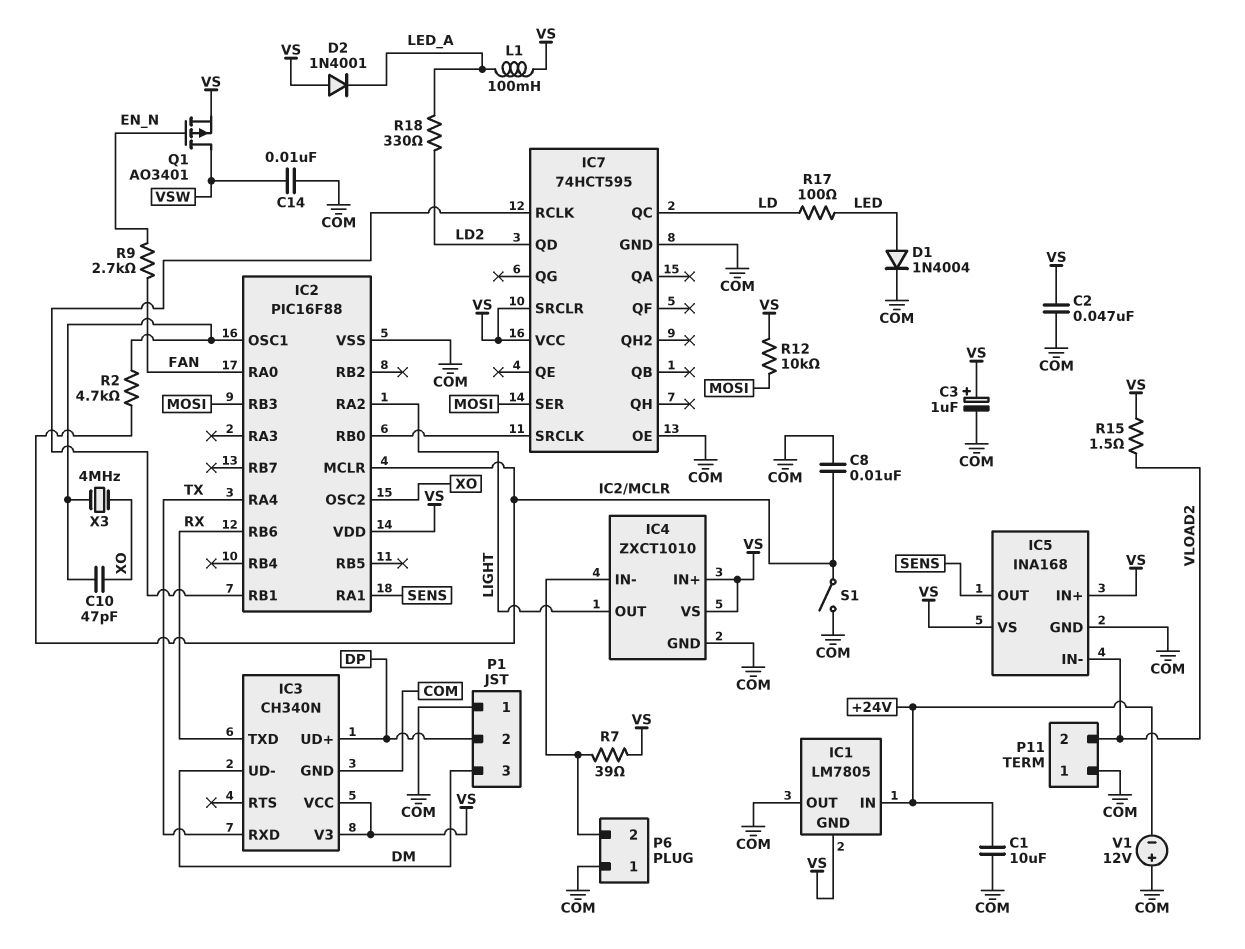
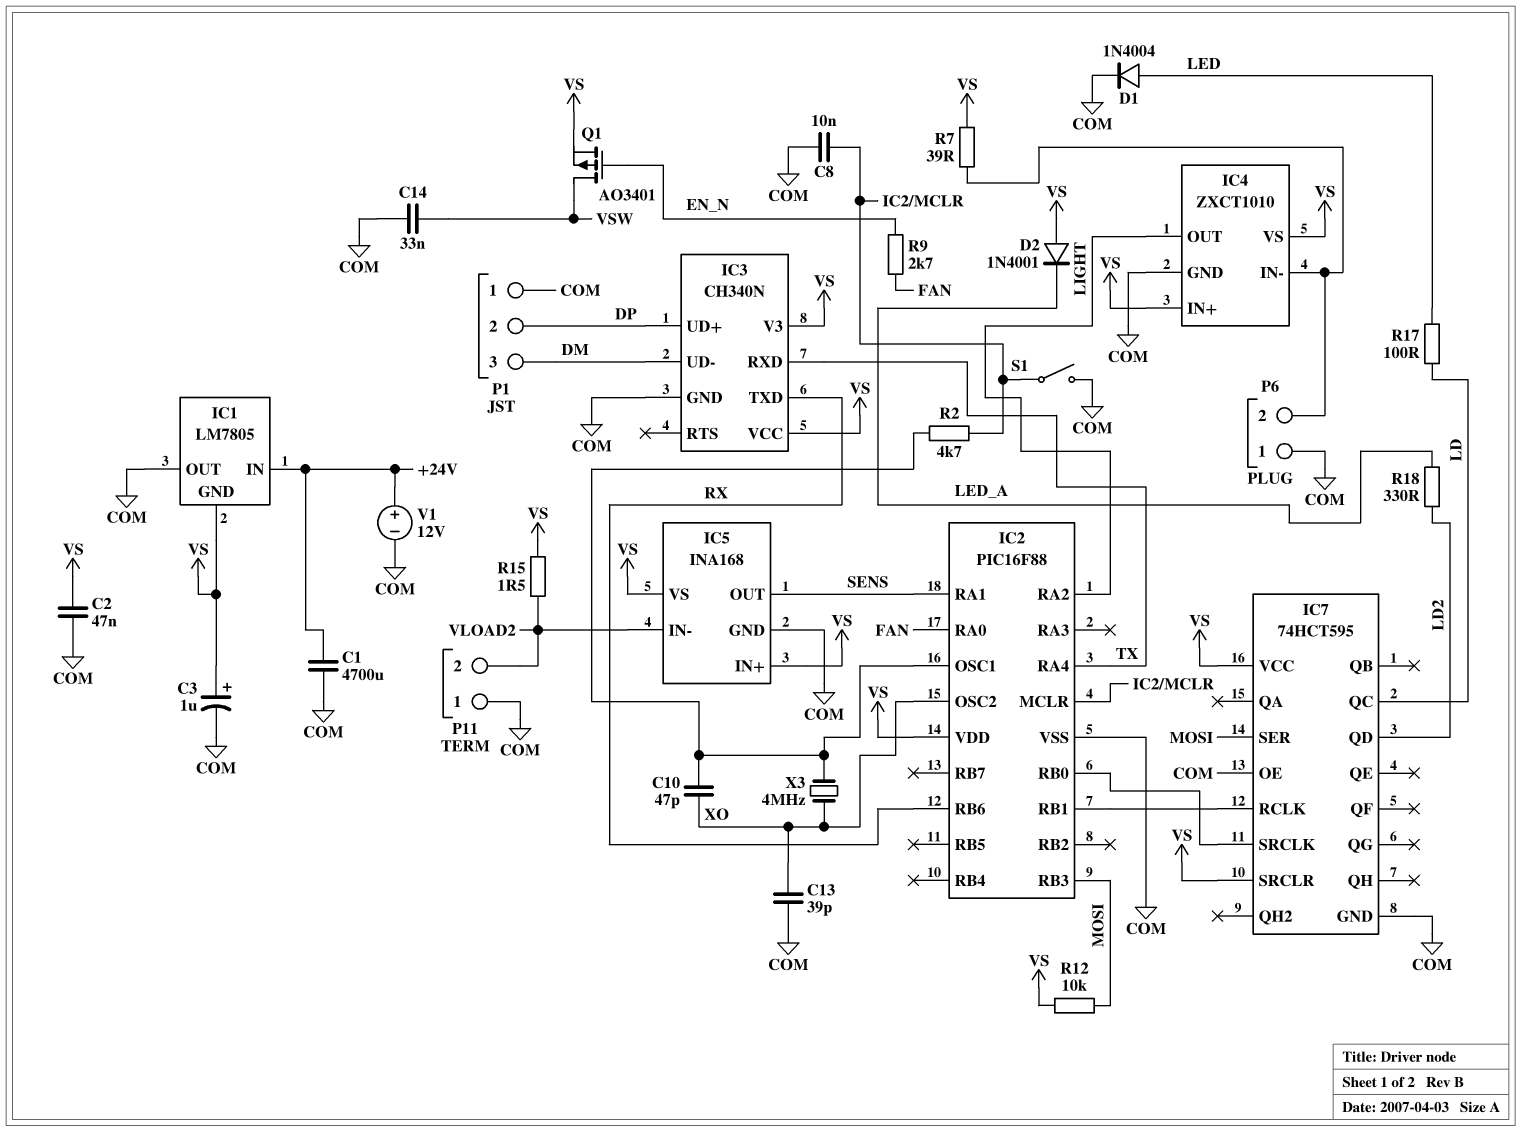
C1: 10uF (+24V, COM) -> 4700uF (+24V, COM)
C13: none -> 39pF (COM, XO)
C14: 10nF (COM, VSW) -> 33nF (COM, VSW)
L1: 100mH (LED_A, VS) -> none
V1: 12V (plus COM, minus +24V) -> 12V (plus +24V, minus COM)

